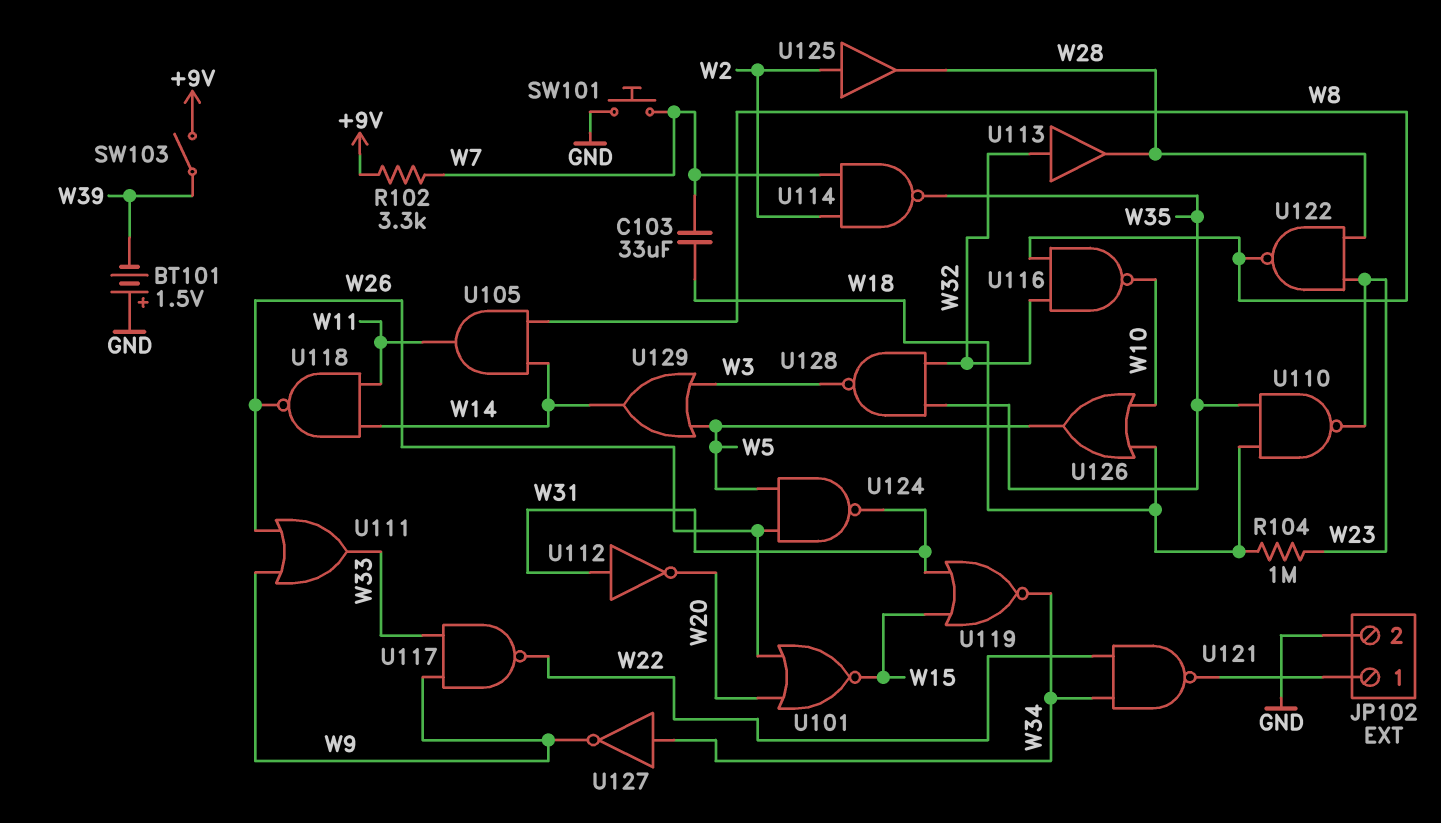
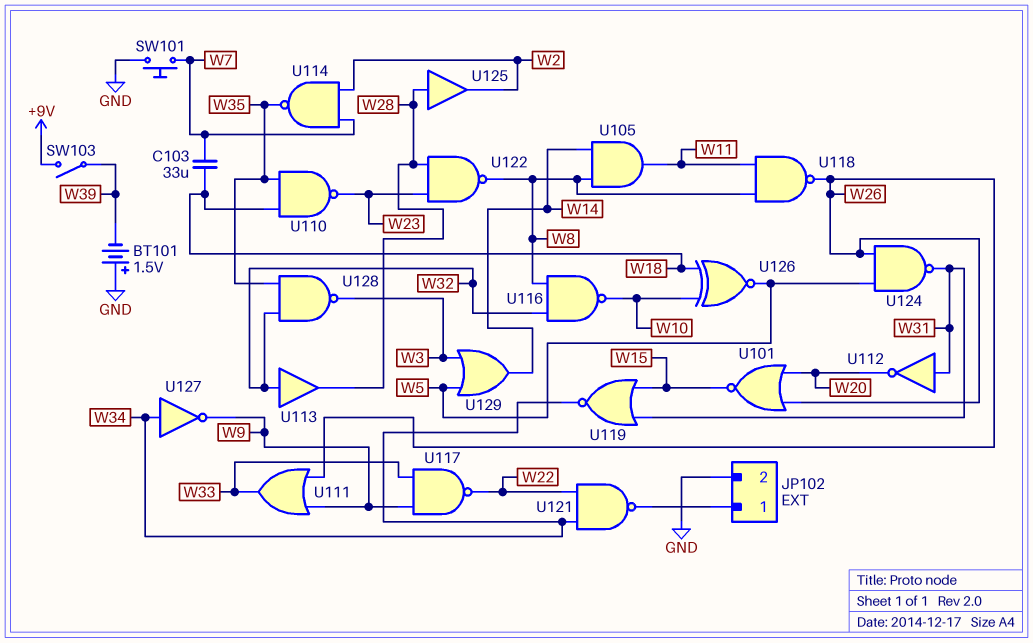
R102: 3.3k (+9V, W7) -> none
R104: 1M (W18, W23) -> none
U118: NAND (in W11, in W14, out W26) -> NAND (in W8, in W11, out W26)
U125: buffer (in W2, out W28) -> buffer (in W28, out W2)
U126: OR (in W10, in W18, out W5) -> XNOR (in W10, in W18, out W5)

